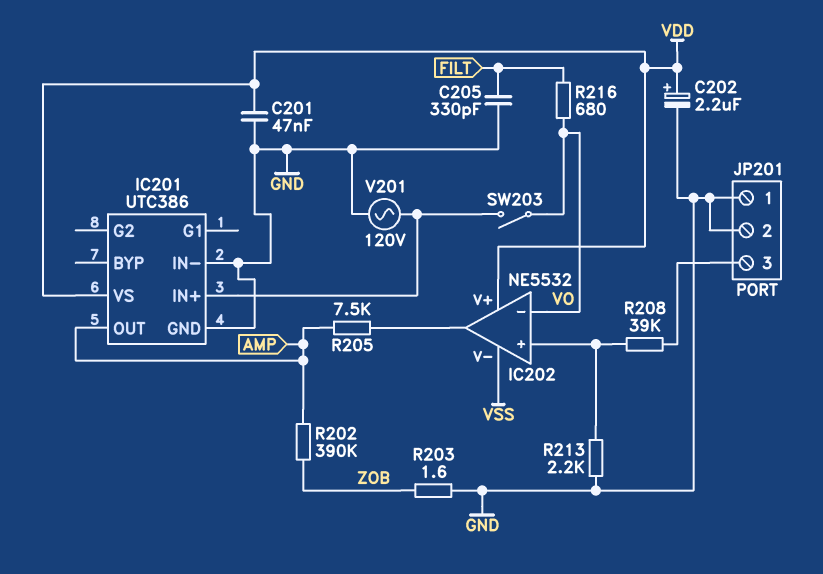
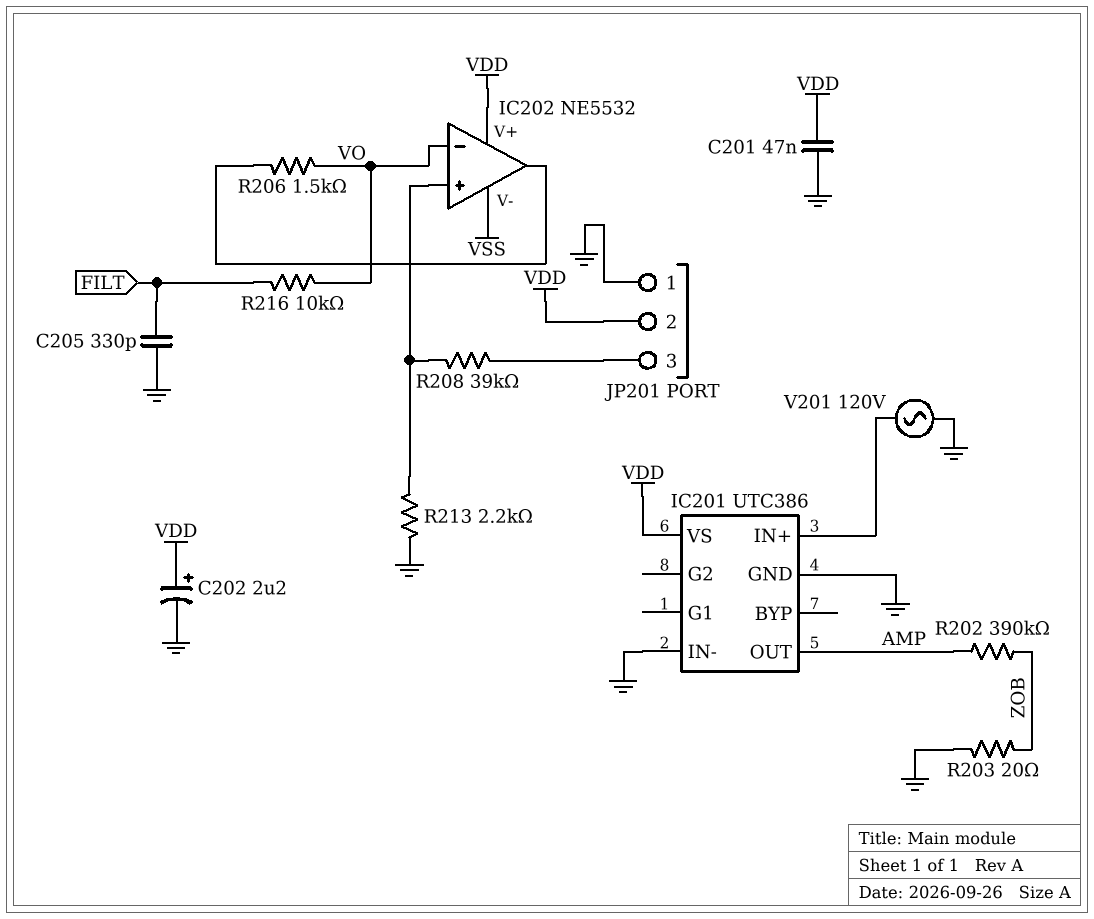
JP201 pin 2: GND -> VDD
R203: 1.6 (GND, ZOB) -> 20 (GND, ZOB)
R205: 7.5k (AMP, IC202/out) -> none
R206: none -> 1.5k (IC202/out, VO)
R216: 680 (FILT, VO) -> 10k (FILT, VO)
SW203: switch (IC201/IN+, VO) -> none

